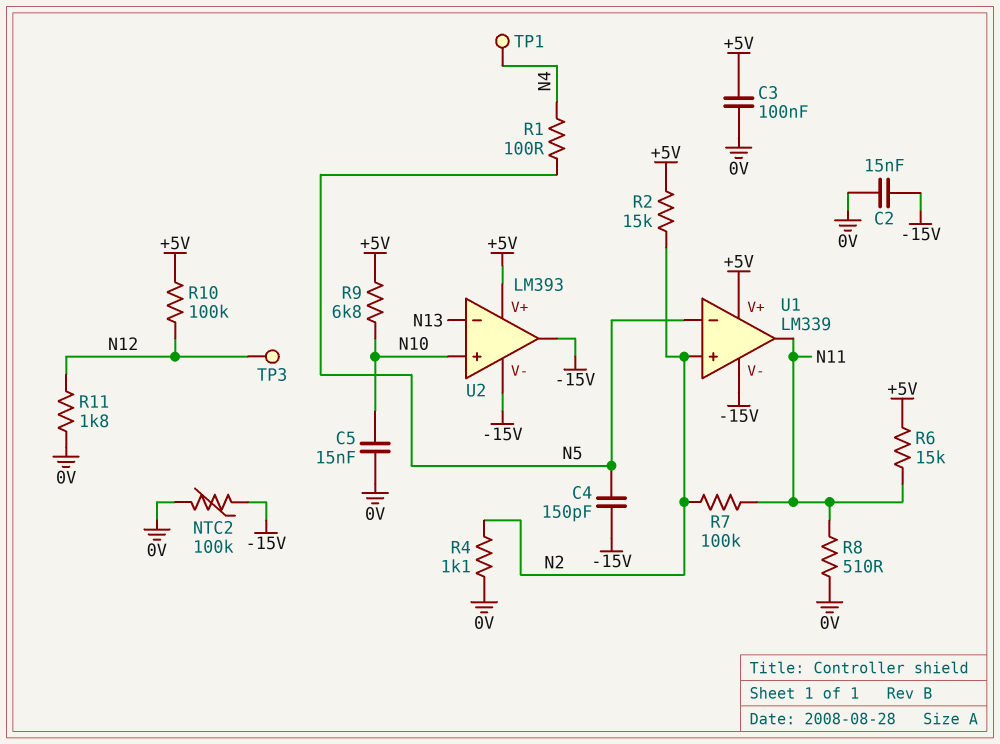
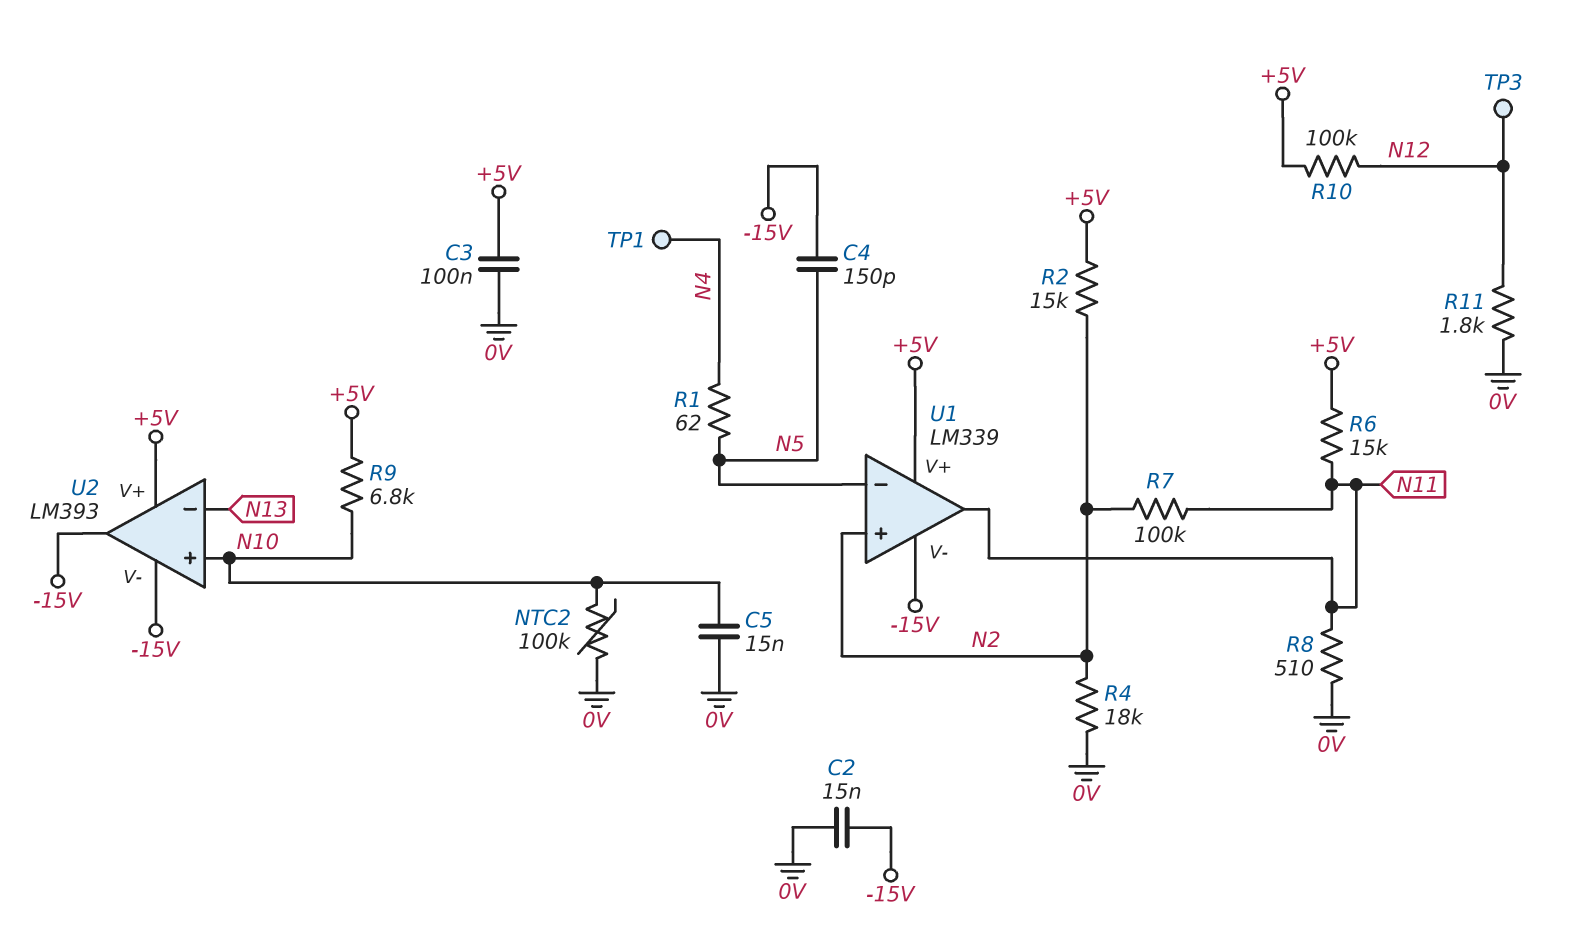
NTC2: 100k (-15V, 0V) -> 100k (0V, N10)
R1: 100 (N4, N5) -> 62 (N4, N5)
R4: 1.1k (0V, N2) -> 18k (0V, N2)

